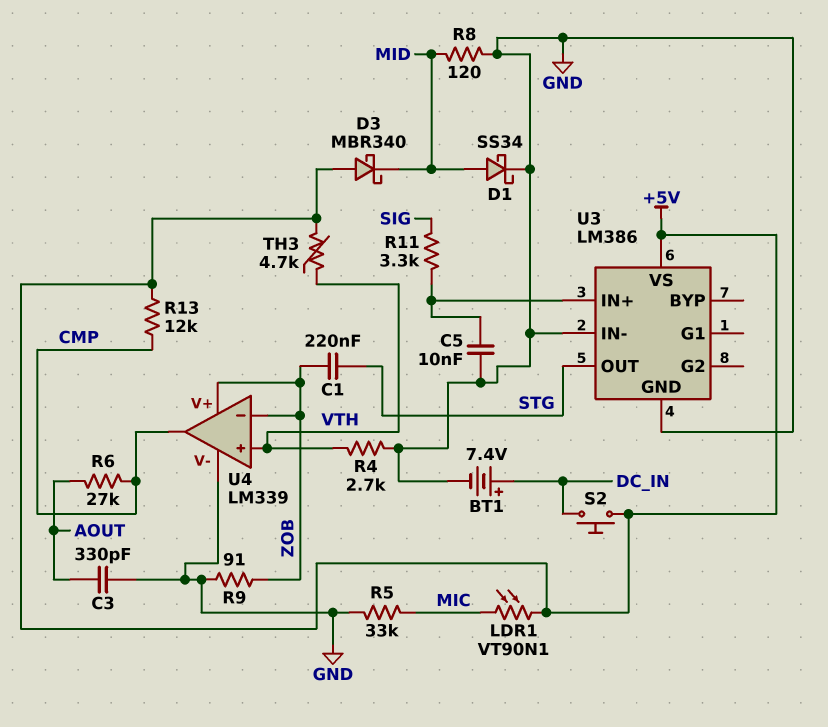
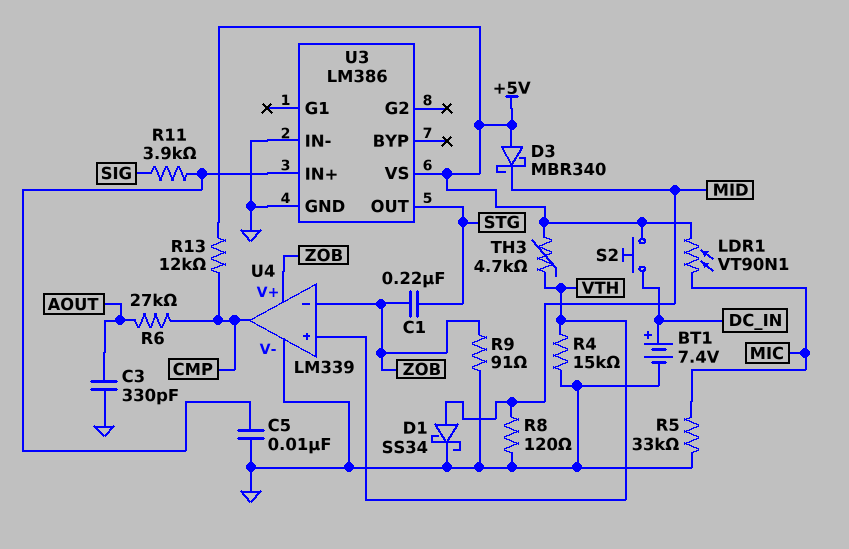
R4: 2.7k (GND, VTH) -> 15k (GND, VTH)
R11: 3.3k (SIG, U3/IN+) -> 3.9k (SIG, U3/IN+)

